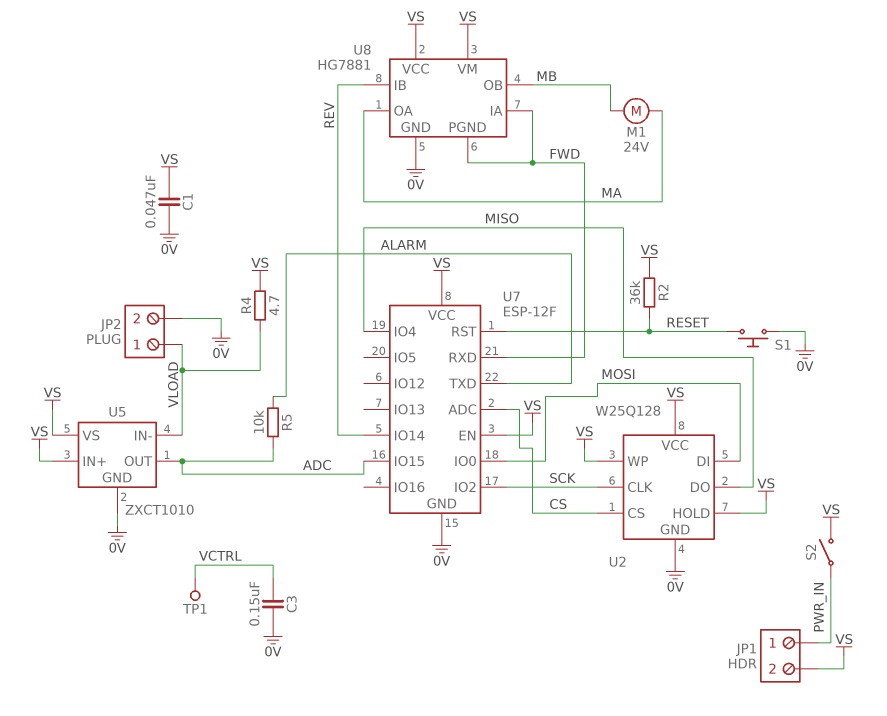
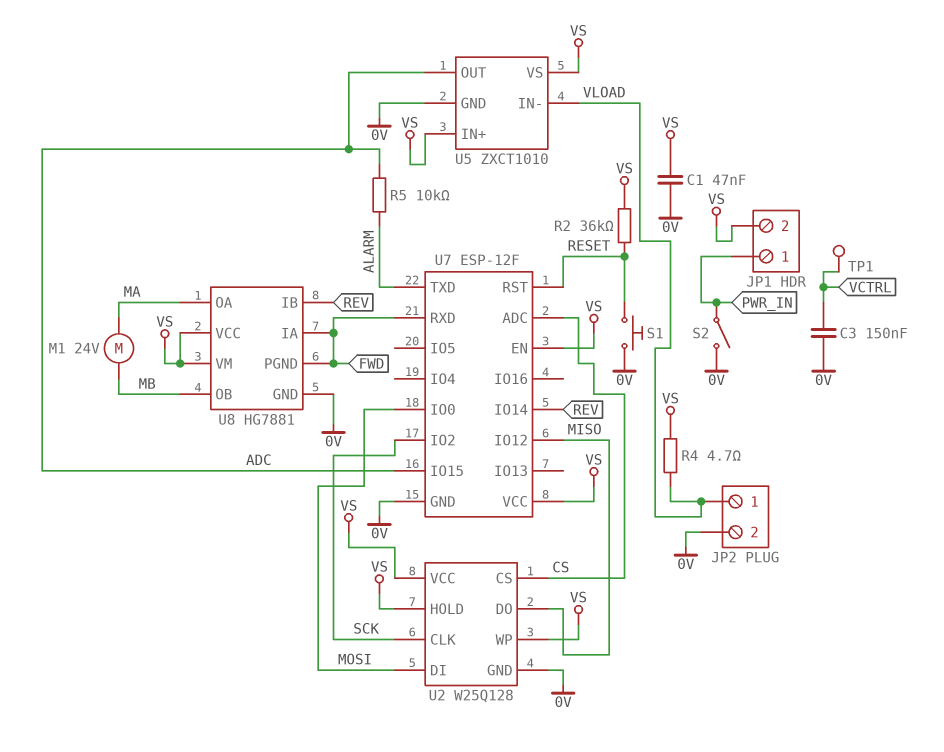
S2: switch (PWR_IN, VS) -> switch (0V, PWR_IN)
U7 pin IO4: MISO -> none
U7 pin IO12: none -> MISO

